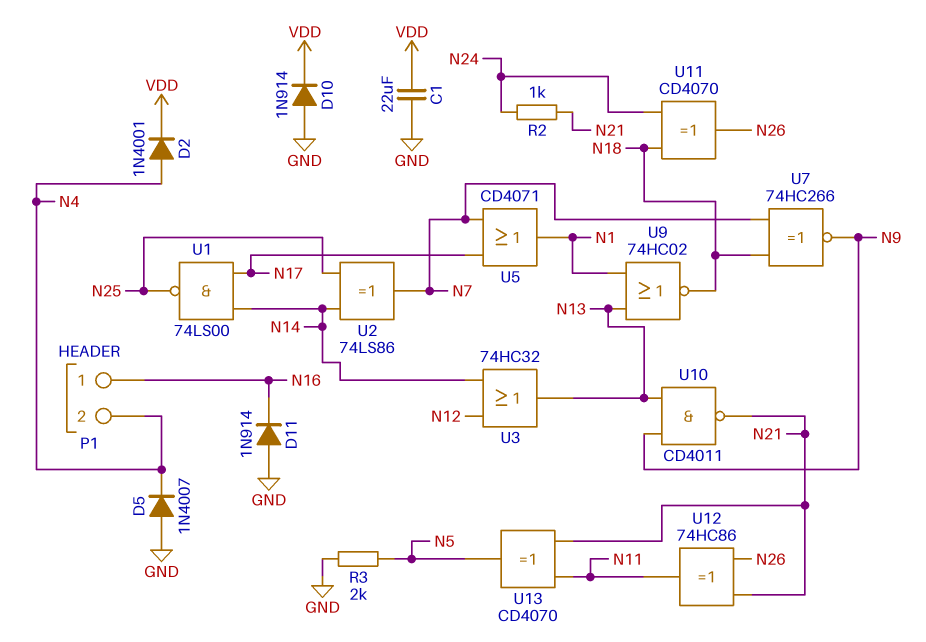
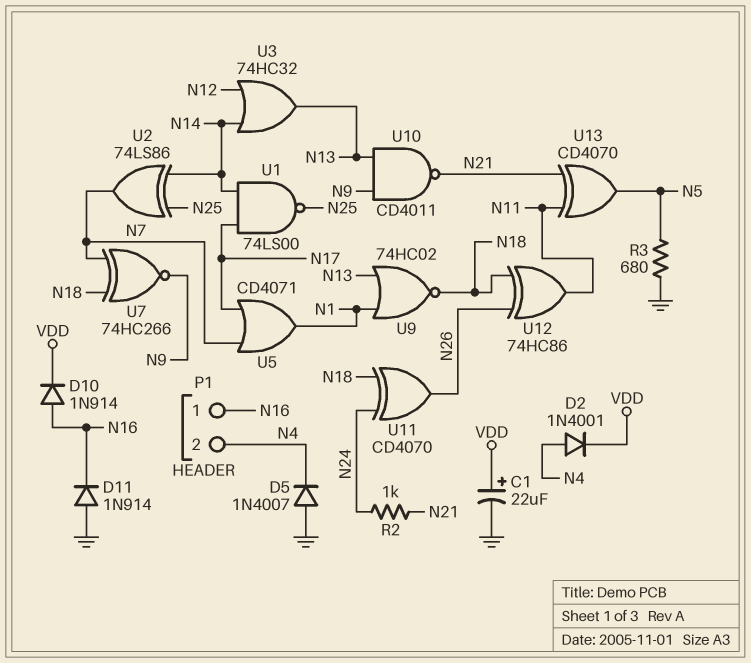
C1: 22uF (GND, VDD) -> 22uF (plus VDD, minus GND)
D10: diode 1N914 (A GND, K VDD) -> diode 1N914 (A N16, K VDD)
R3: 2k (GND, N5) -> 680 (GND, N5)
U12: XOR 74HC86 (in N21, in N26, out N11) -> XOR 74HC86 (in N18, in N26, out N11)

